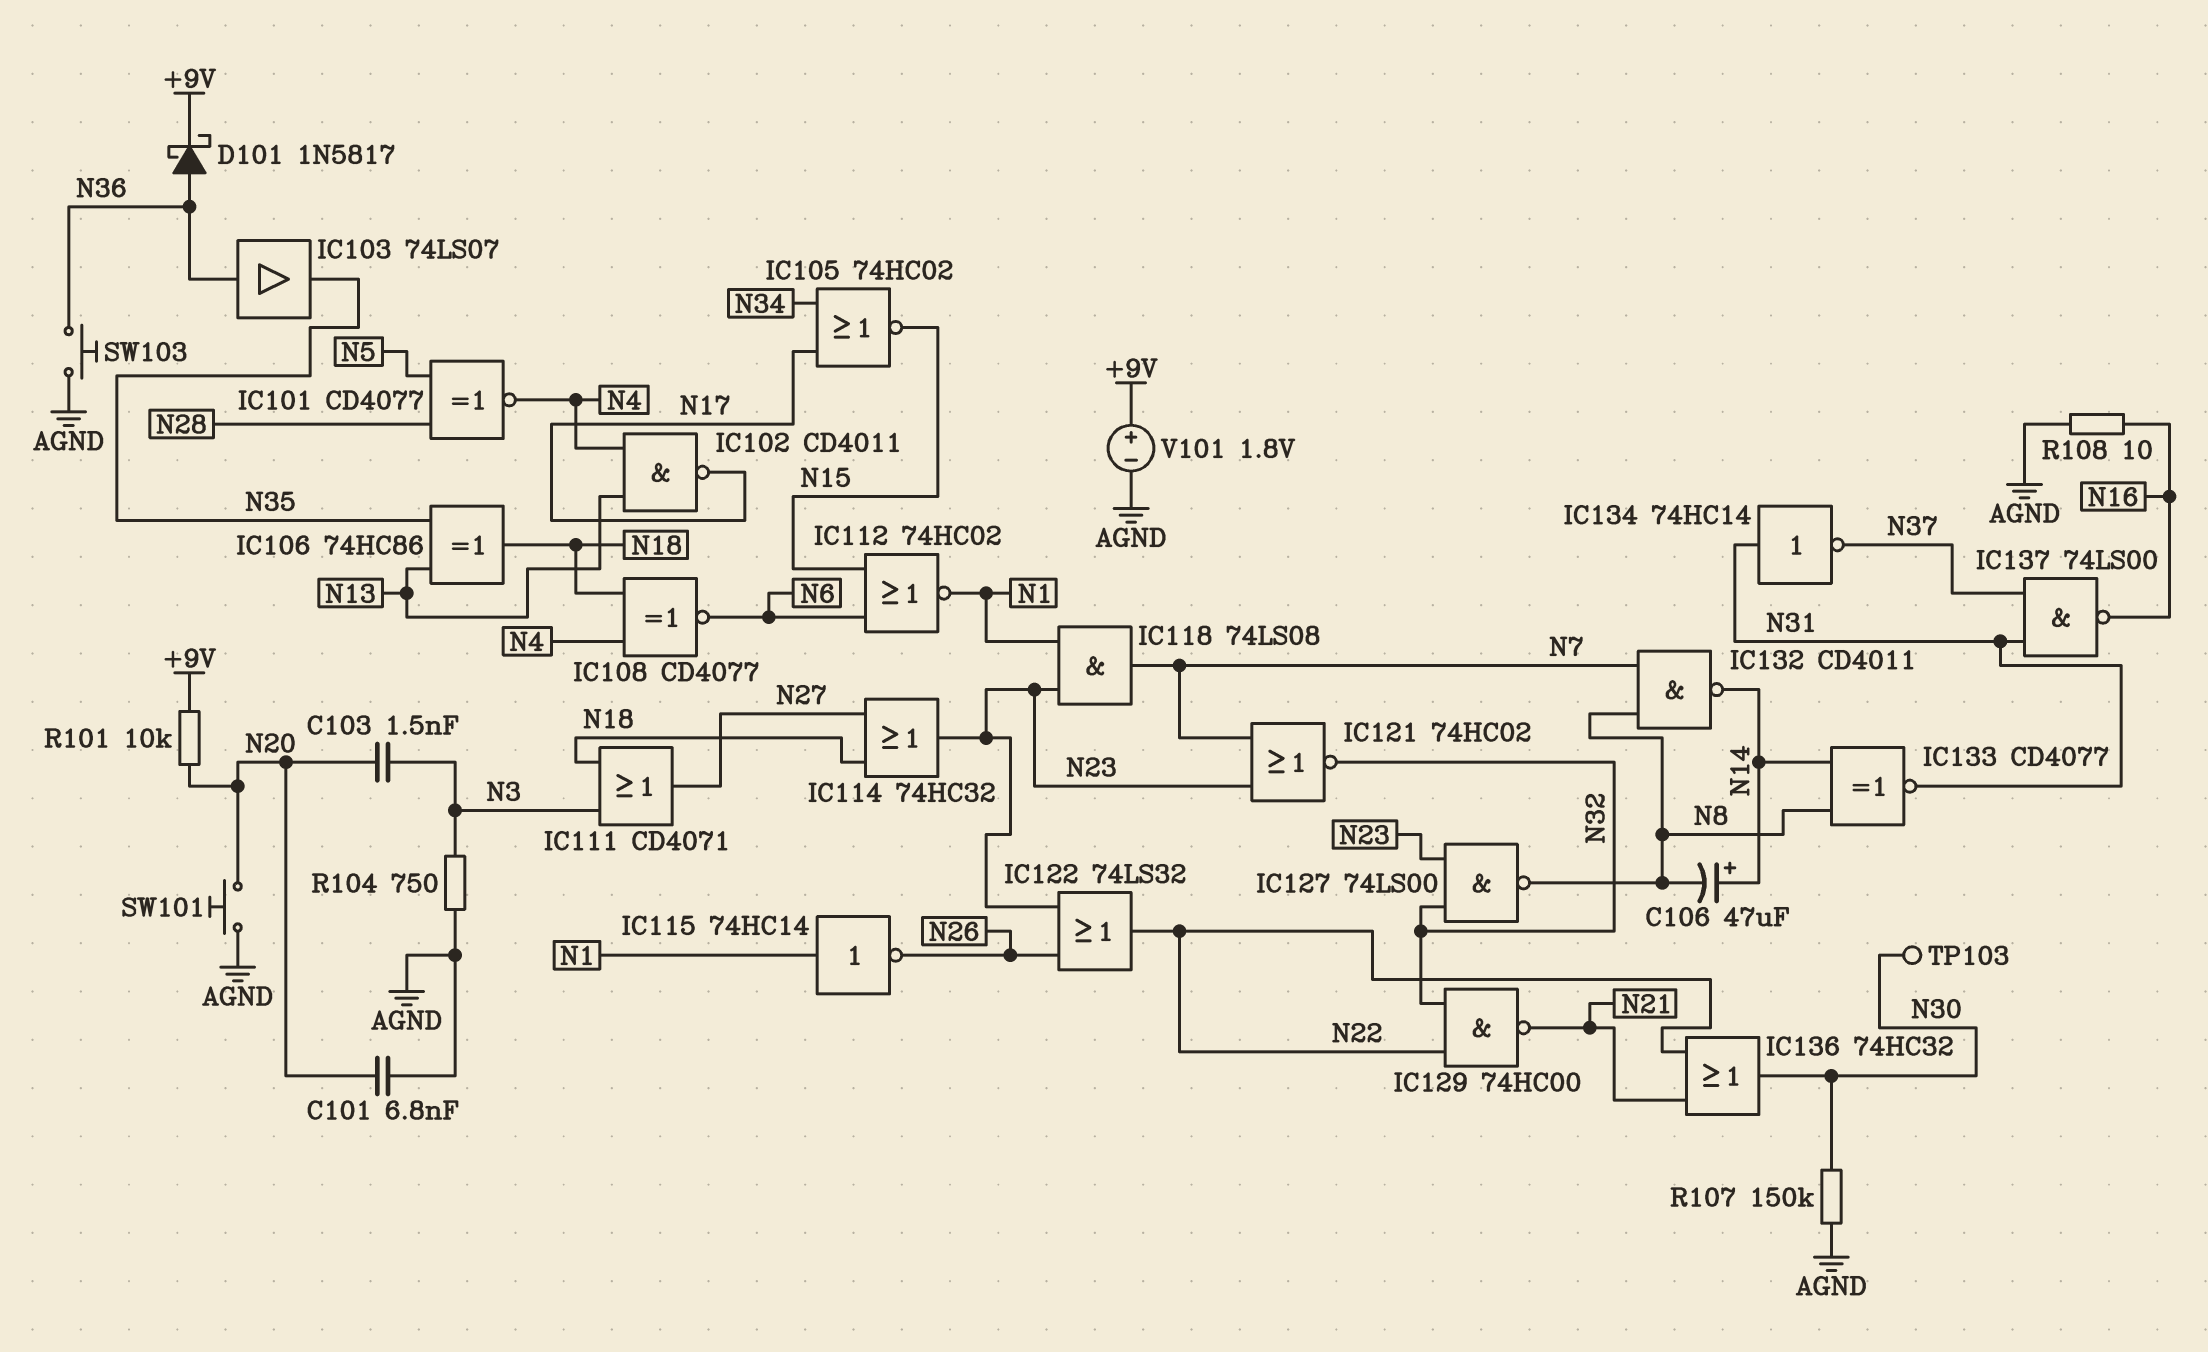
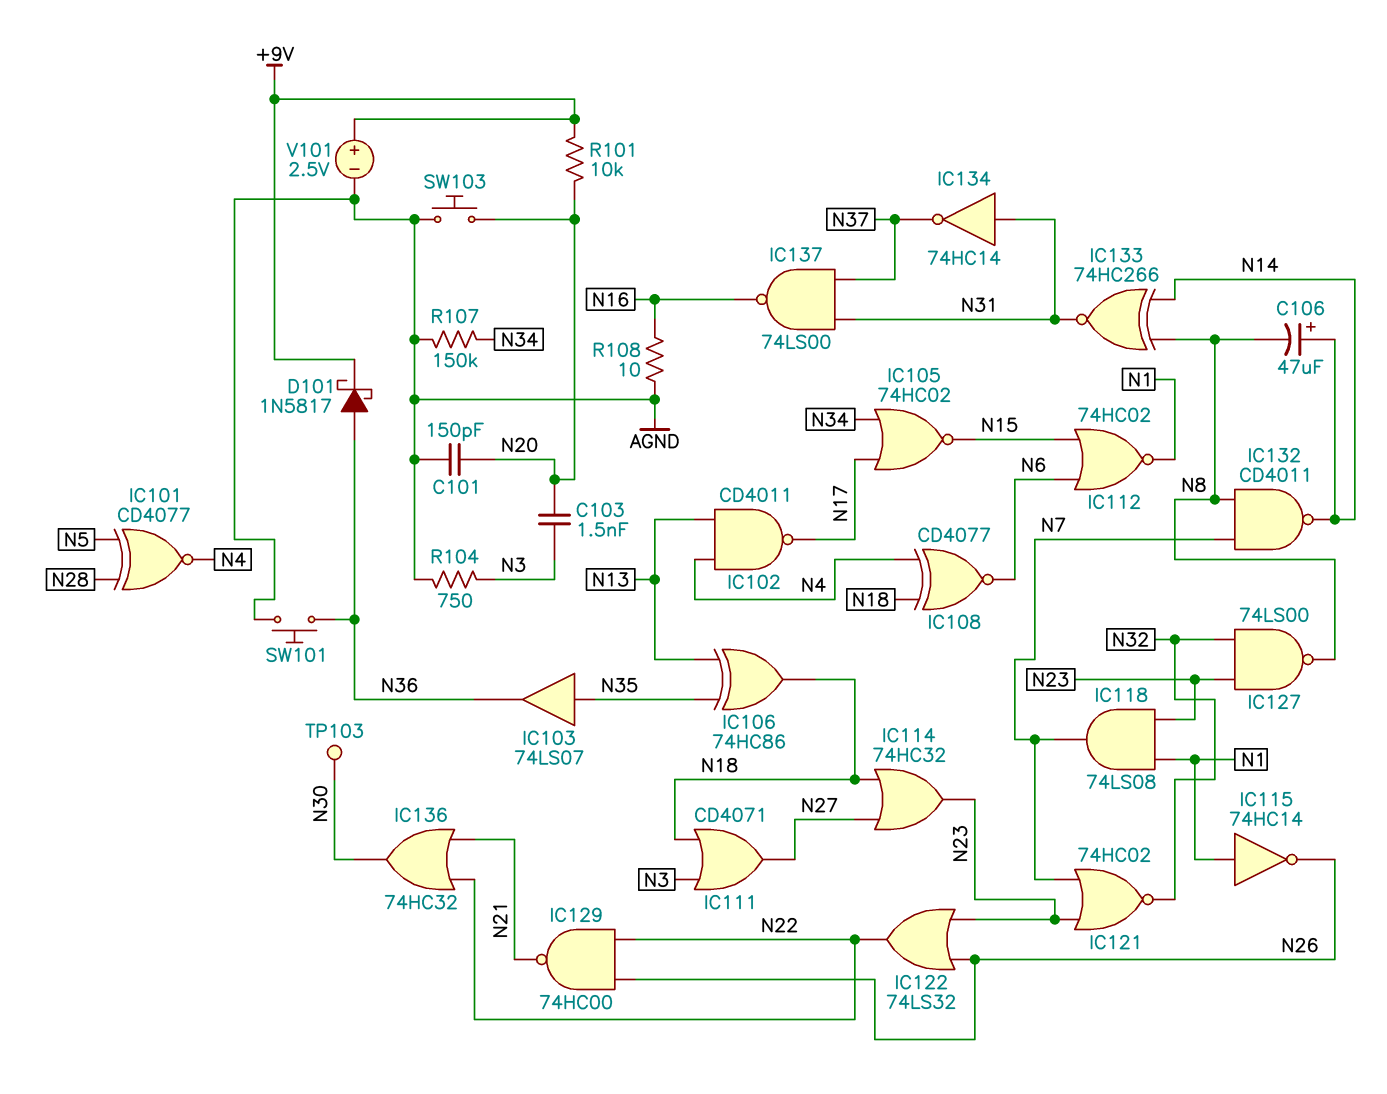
C101: 6.8nF (AGND, N20) -> 150pF (AGND, N20)
IC103: buffer 74LS07 (in N36, out N35) -> buffer 74LS07 (in N35, out N36)
IC129: NAND 74HC00 (in N22, in N32, out N21) -> NAND 74HC00 (in N22, in N26, out N21)
IC133: XNOR CD4077 (in N8, in N14, out N31) -> XNOR 74HC266 (in N8, in N14, out N31)
R107: 150k (AGND, N30) -> 150k (AGND, N34)
SW101: button (AGND, N20) -> button (AGND, N36)
SW103: button (AGND, N36) -> button (AGND, N20)
V101: 1.8V (plus +9V, minus AGND) -> 2.5V (plus +9V, minus AGND)

